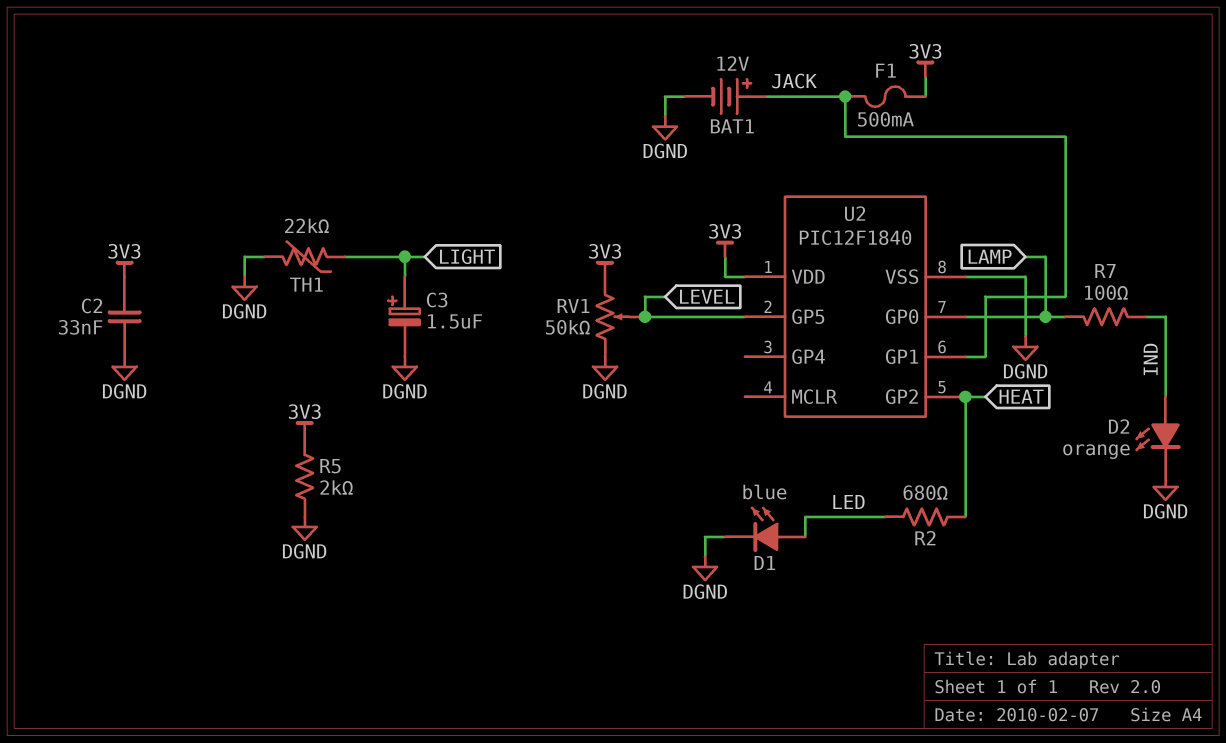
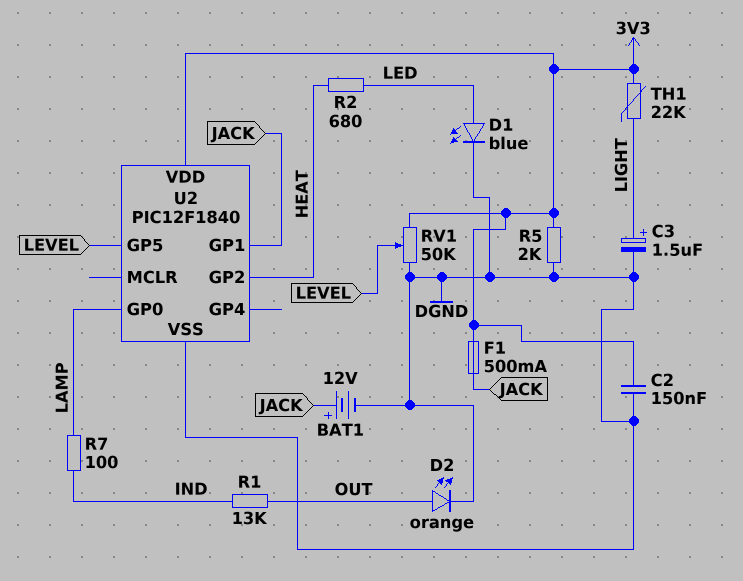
C2: 33nF (3V3, DGND) -> 150nF (3V3, DGND)
D2: LED orange (A IND, K DGND) -> LED orange (A OUT, K DGND)
R1: none -> 13k (IND, OUT)
TH1: 22k (DGND, LIGHT) -> 22k (3V3, LIGHT)

